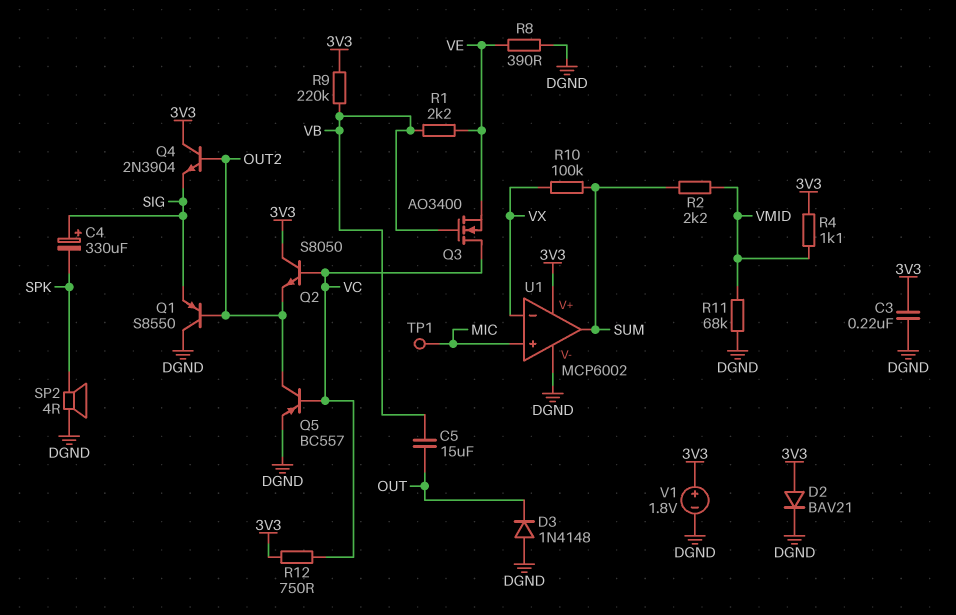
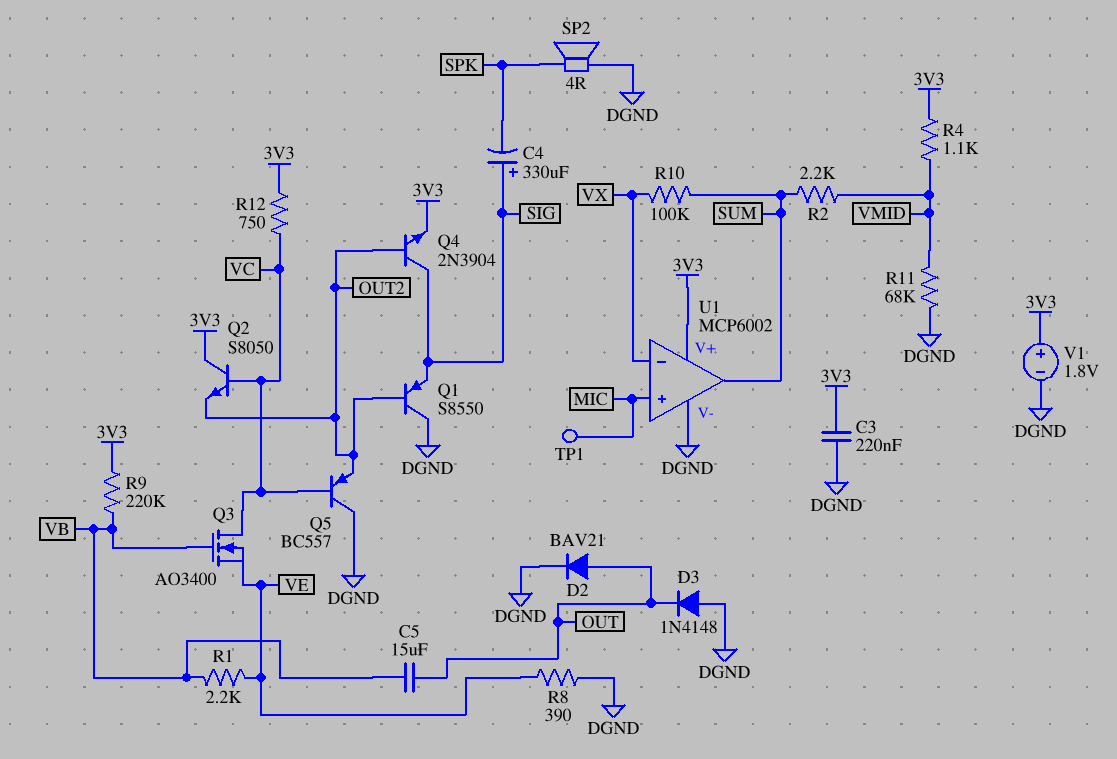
D2: diode BAV21 (A 3V3, K DGND) -> diode BAV21 (A OUT, K DGND)
Q4: NPN 2N3904 (B OUT2, C 3V3, E SIG) -> NPN 2N3904 (B OUT2, C SIG, E 3V3)
Q5: PNP BC557 (B VC, C OUT2, E DGND) -> PNP BC557 (B VC, C DGND, E OUT2)

